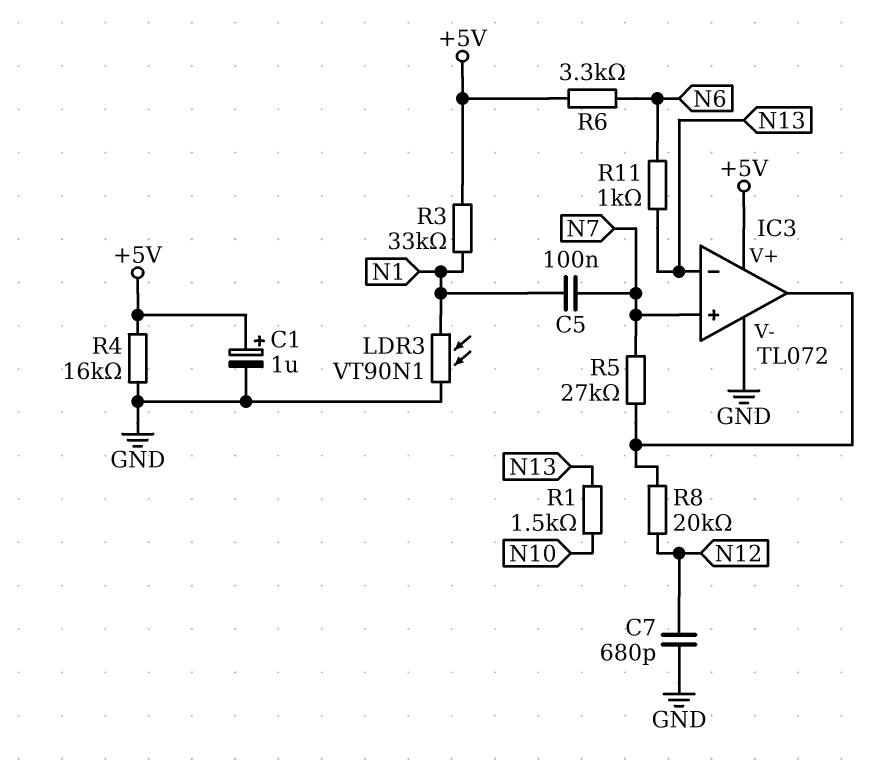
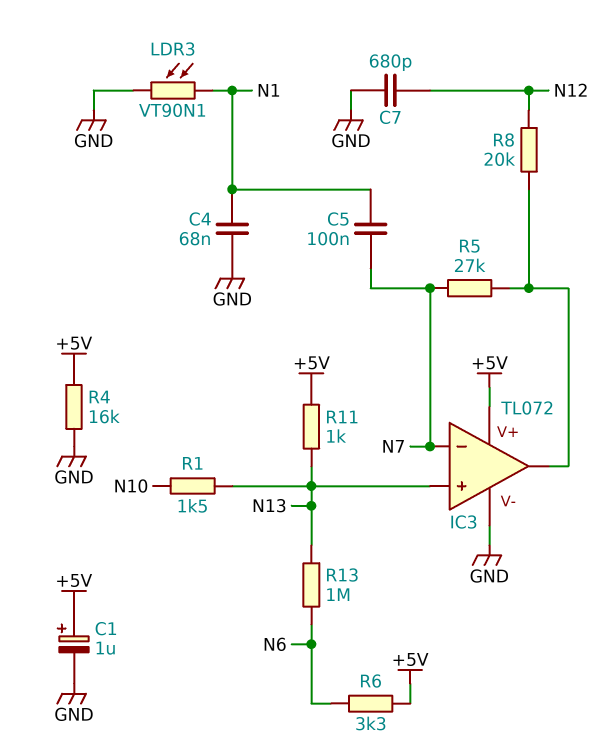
C4: none -> 68nF (GND, N1)
IC3 pin in+: N7 -> N13
IC3 pin in-: N13 -> N7
R3: 33k (+5V, N1) -> none
R11: 1k (N6, N13) -> 1k (+5V, N13)
R13: none -> 1M (N6, N13)

